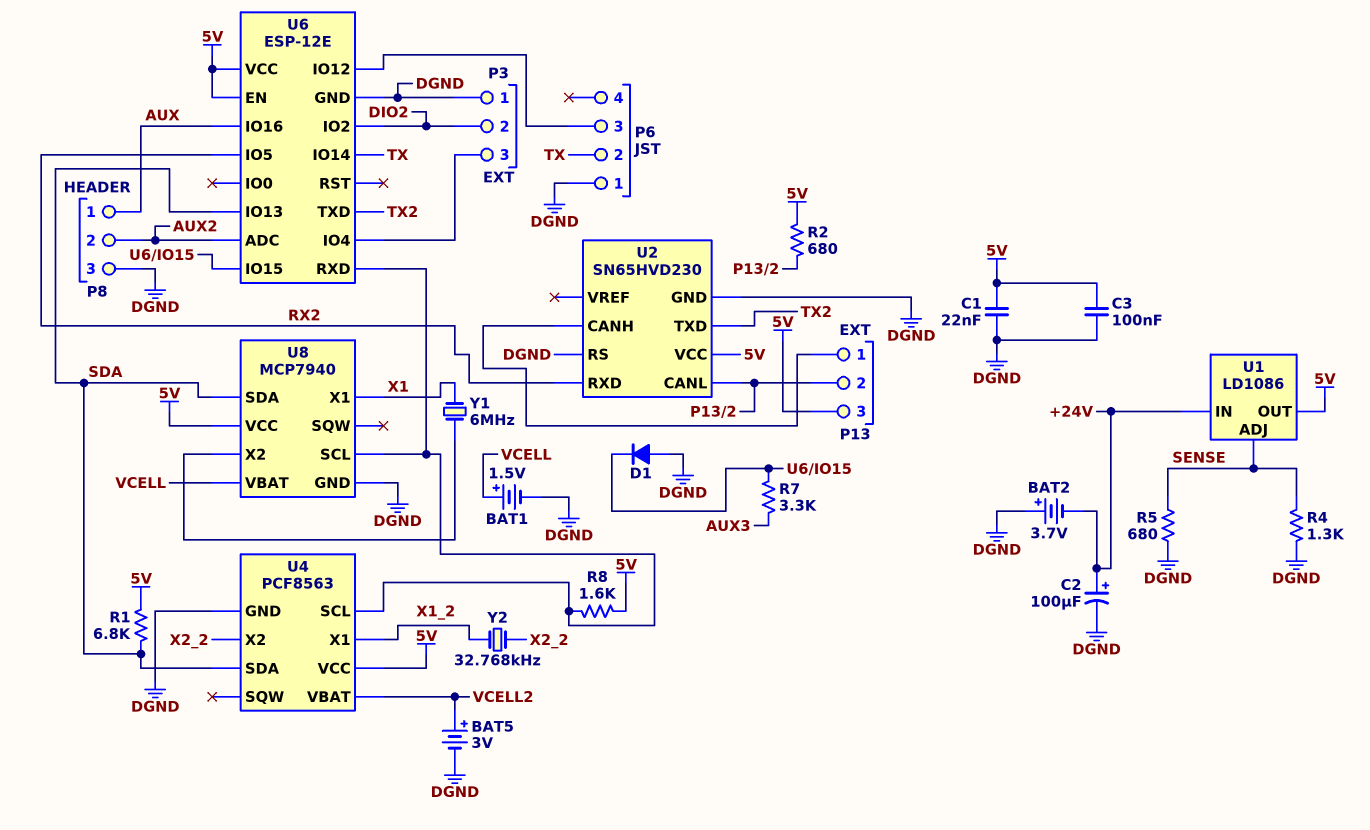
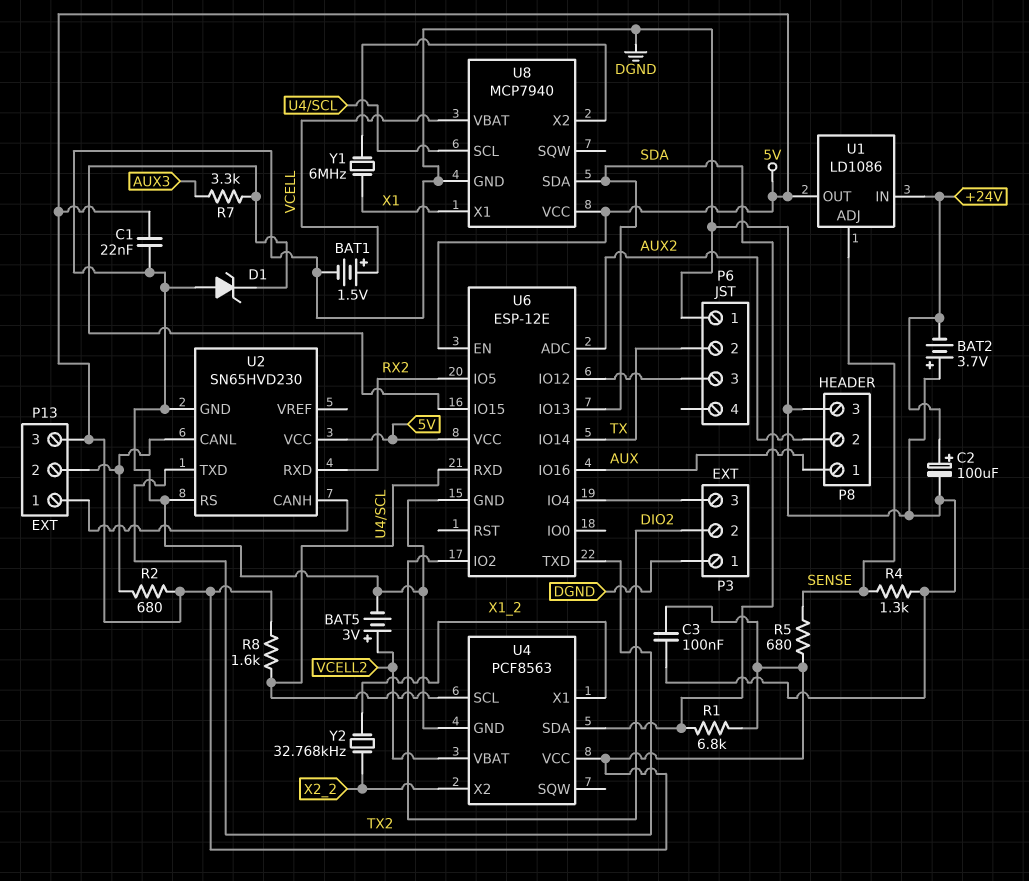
D1: diode (A DGND, K U6/IO15) -> zener (A DGND, K U6/IO15)
R5: 680 (DGND, SENSE) -> 680 (5V, SENSE)

